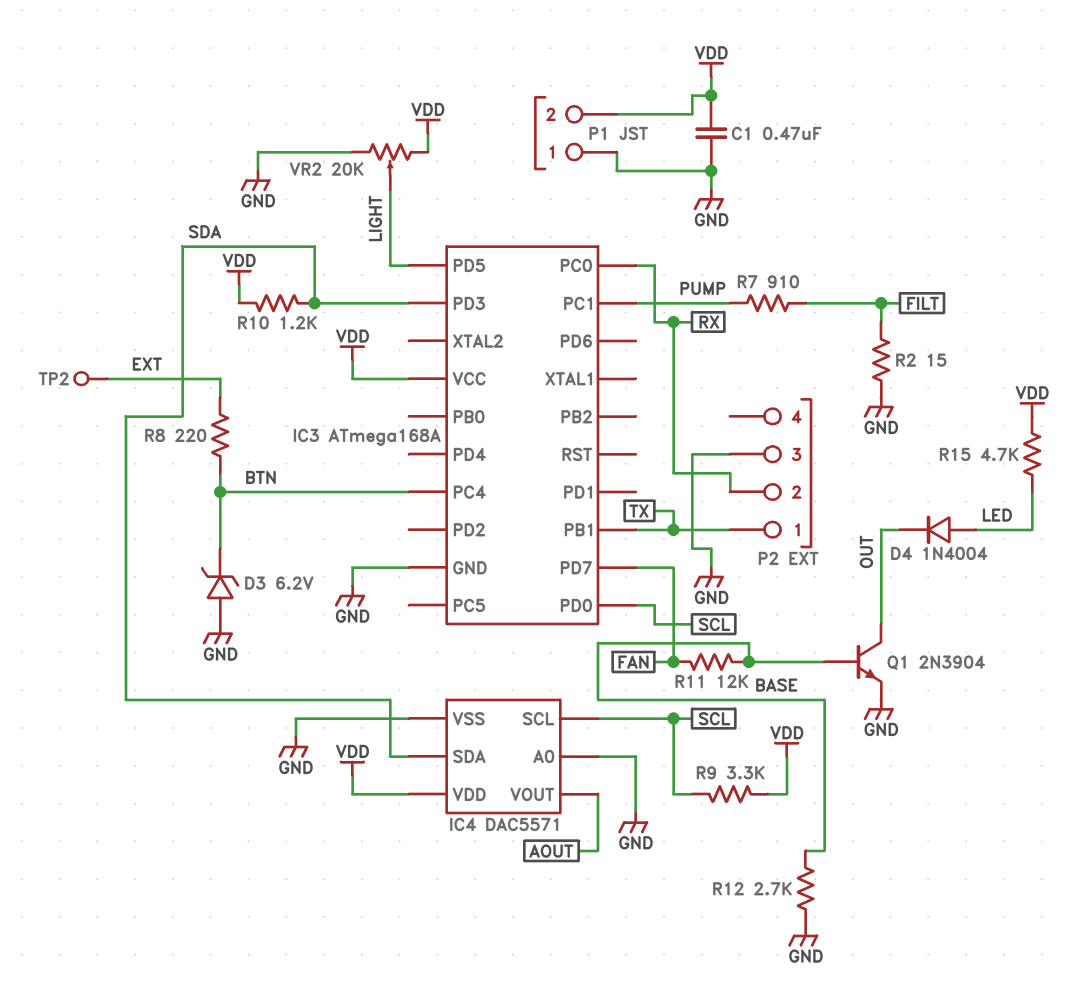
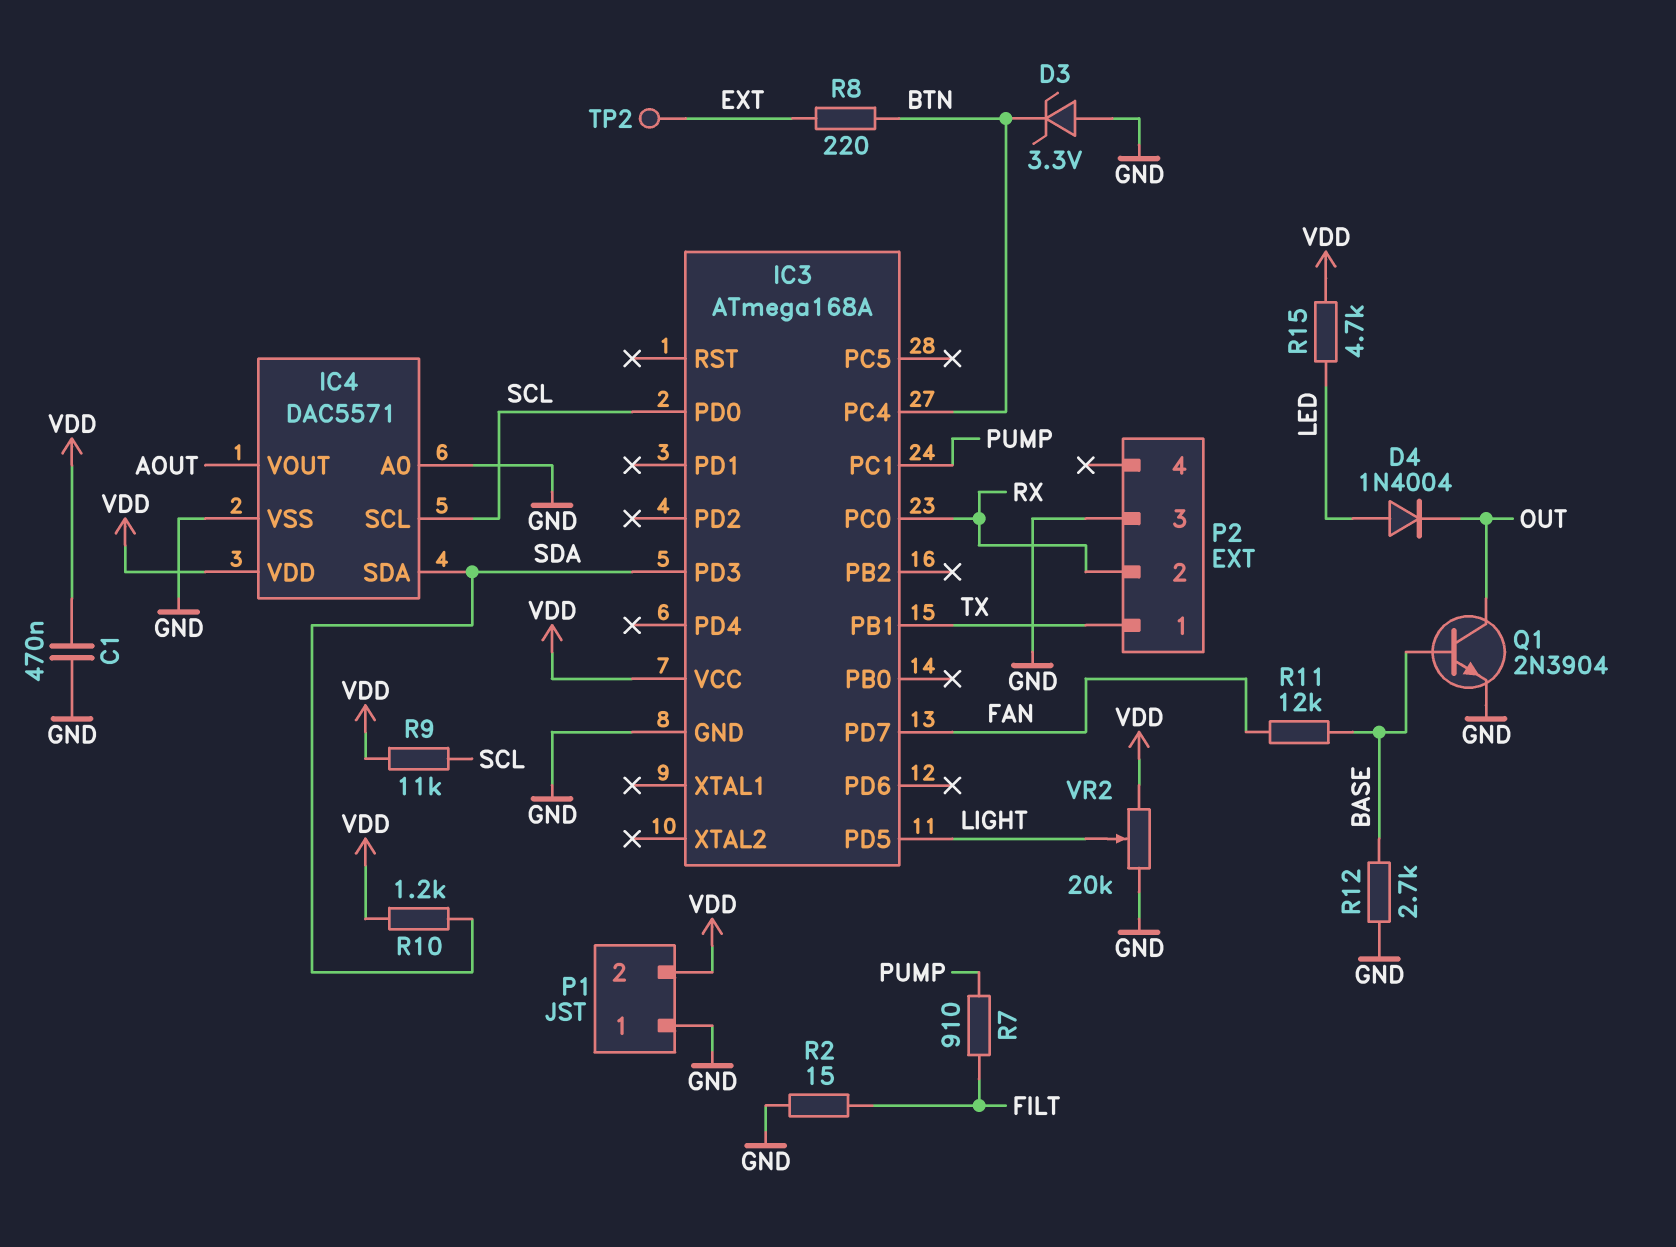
D3: zener 6.2V (A GND, K BTN) -> zener 3.3V (A GND, K BTN)
R9: 3.3k (SCL, VDD) -> 11k (SCL, VDD)

